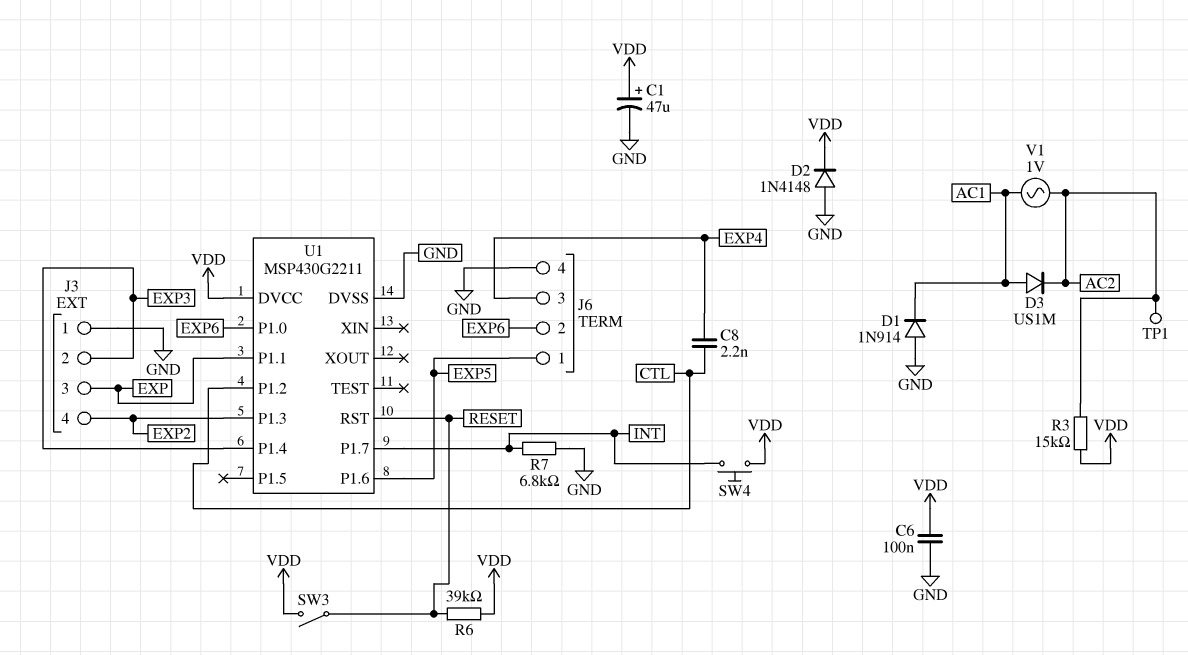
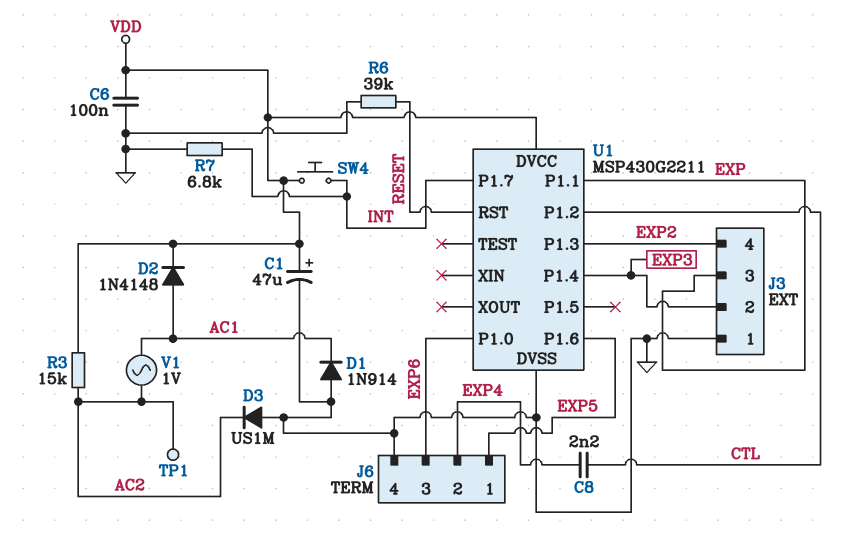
D2: diode 1N4148 (A GND, K VDD) -> diode 1N4148 (A AC1, K VDD)
D3: diode US1M (A AC1, K AC2) -> diode US1M (A GND, K AC2)
J6 pin 2: EXP6 -> EXP4
J6 pin 3: EXP4 -> EXP6
R6: 39k (RESET, VDD) -> 39k (GND, RESET)
SW3: switch (RESET, VDD) -> none

